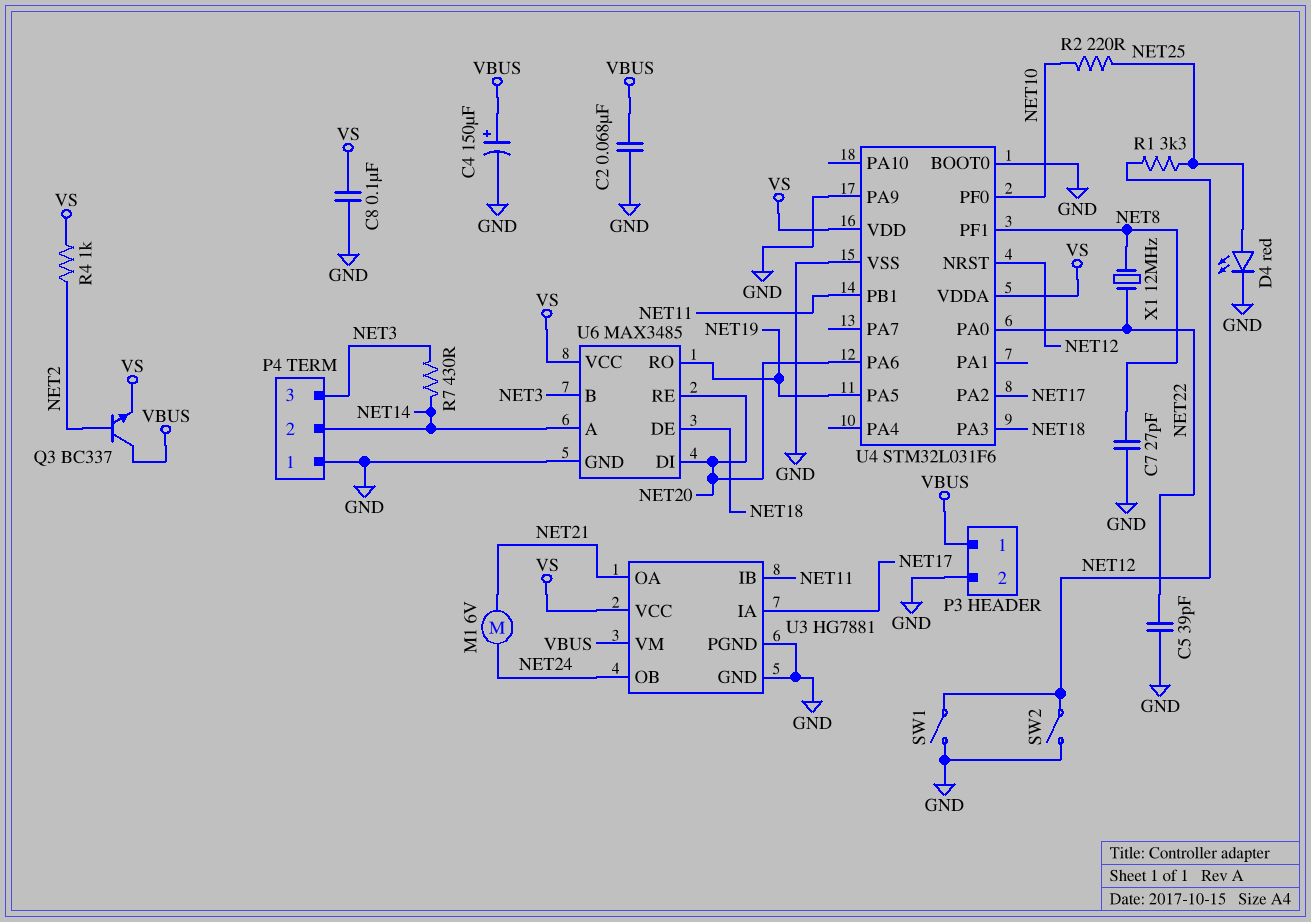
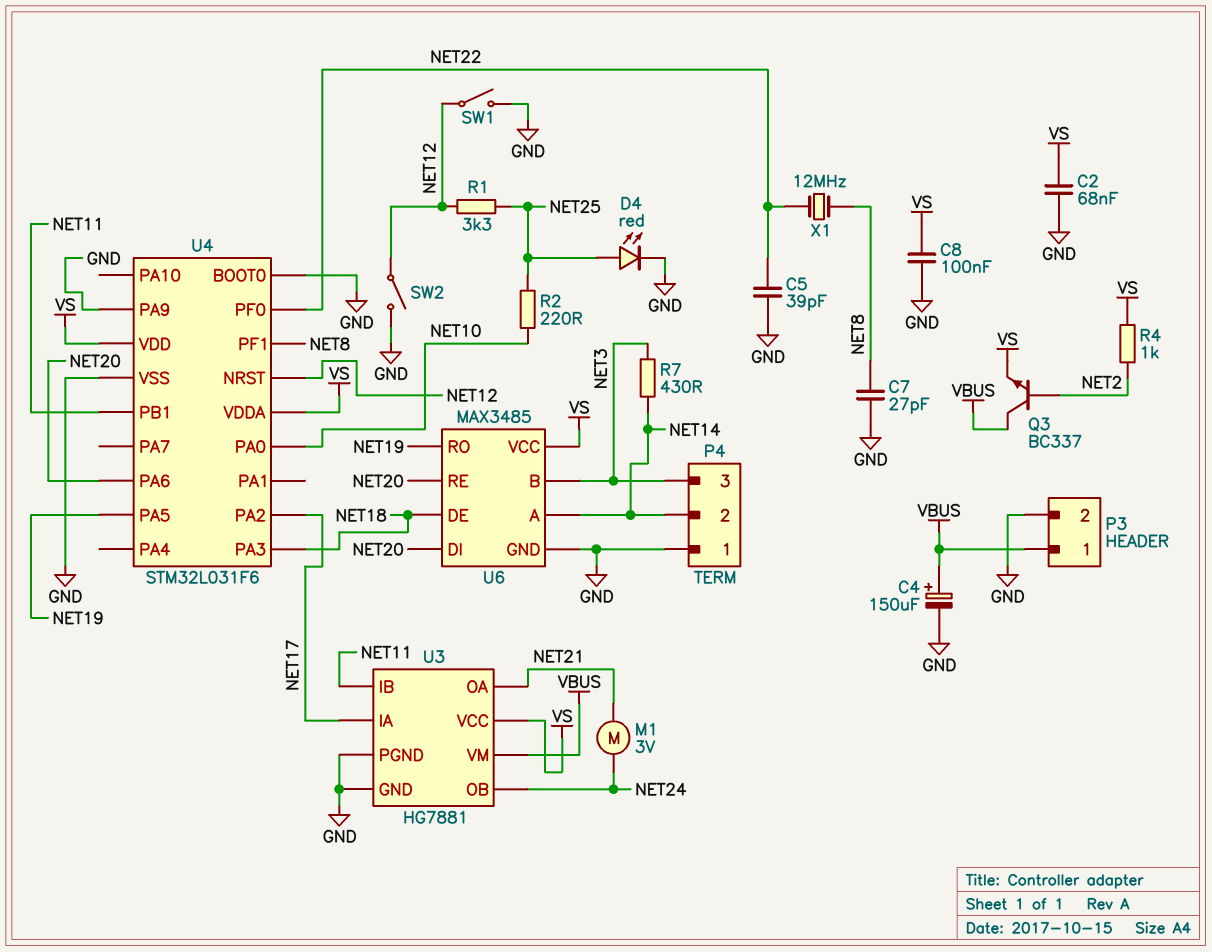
C2: 68nF (GND, VBUS) -> 68nF (GND, VS)
M1: motor 6V (NET21, NET24) -> motor 3V (NET21, NET24)
U4 pin PA0: NET22 -> NET10
U4 pin PF0: NET10 -> NET22

